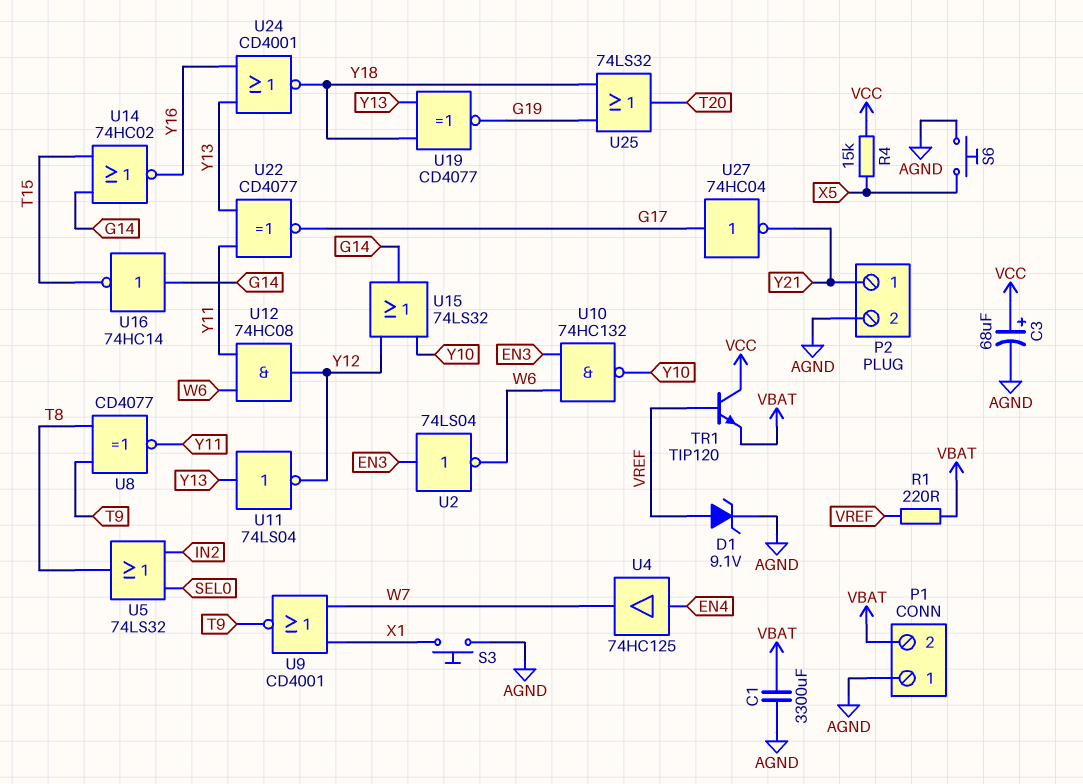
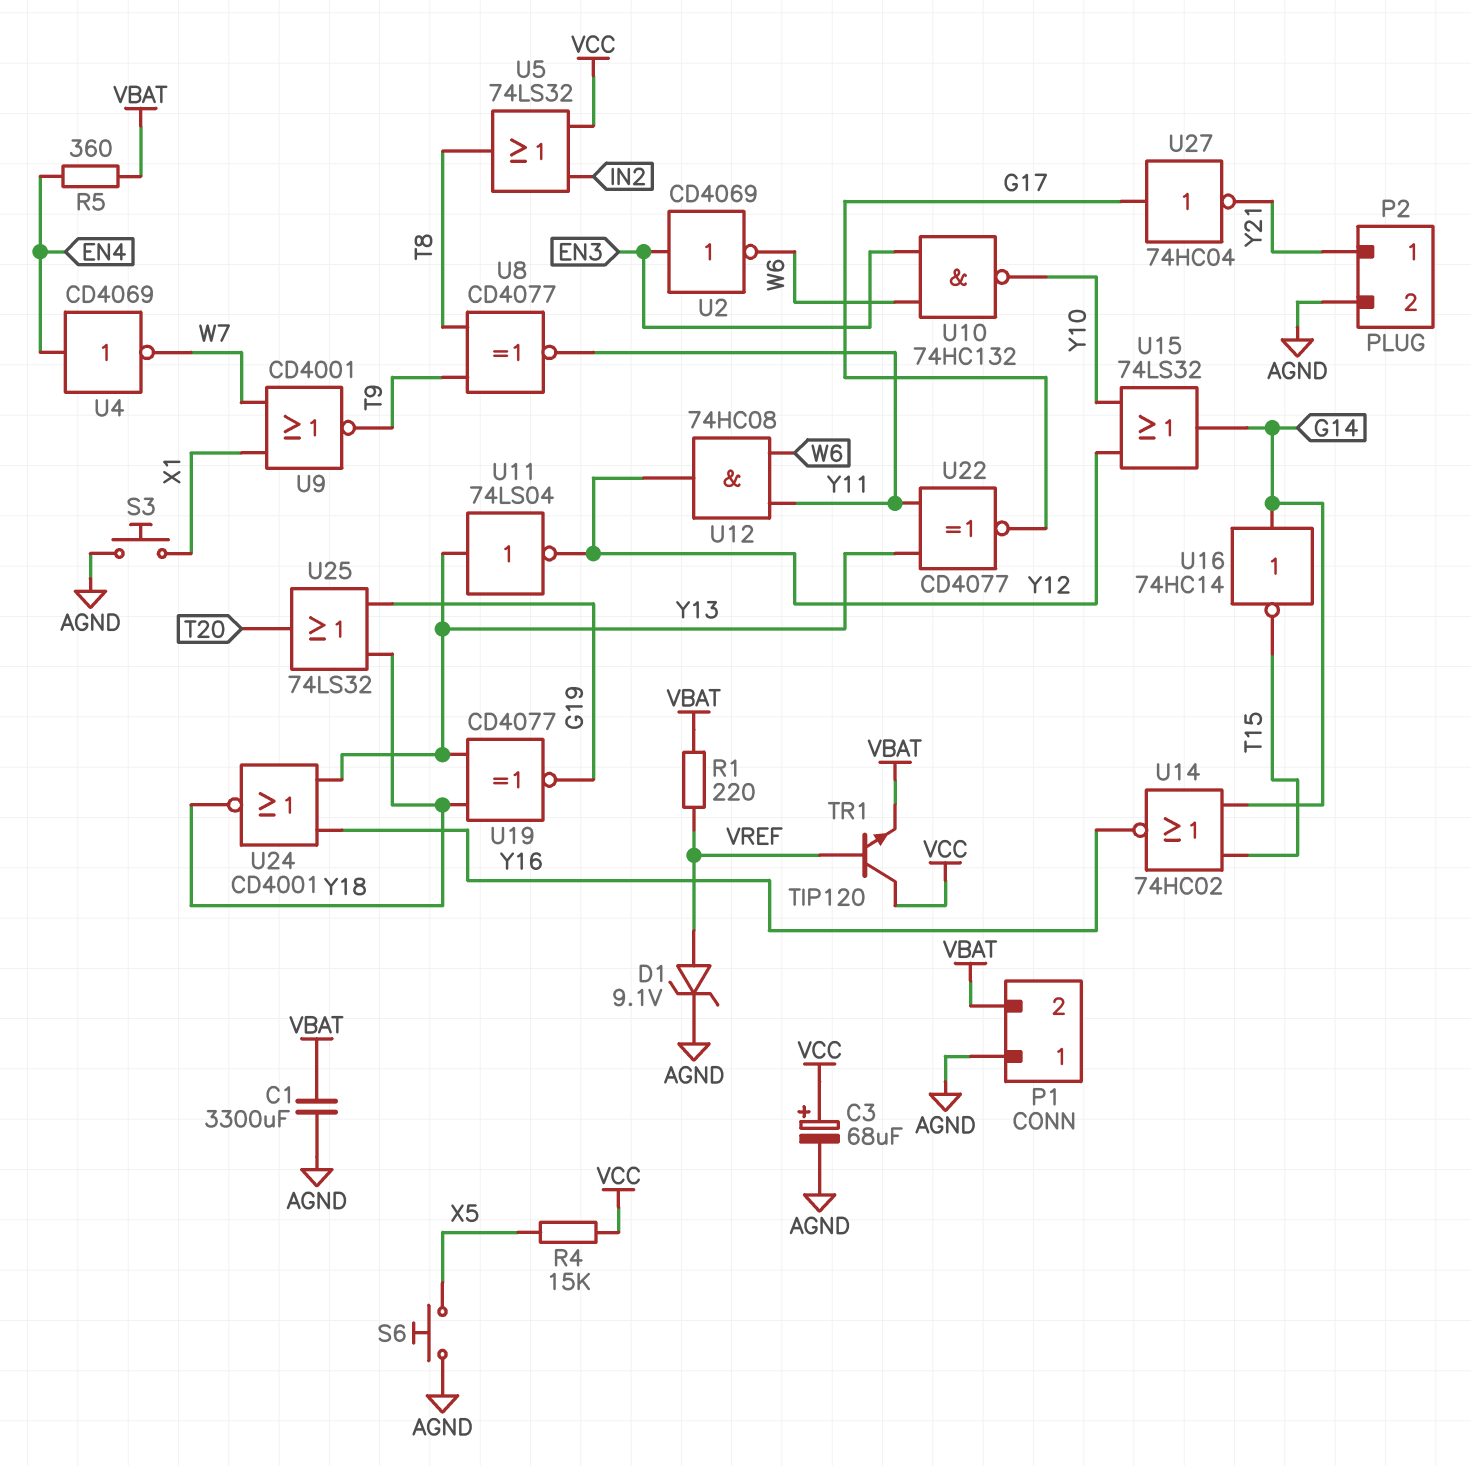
R5: none -> 360 (EN4, VBAT)
U2: NOT 74LS04 (in EN3, out W6) -> NOT CD4069 (in EN3, out W6)
U4: buffer 74HC125 (in EN4, out W7) -> NOT CD4069 (in EN4, out W7)
U5: OR 74LS32 (in IN2, in SEL0, out T8) -> OR 74LS32 (in IN2, in VCC, out T8)

